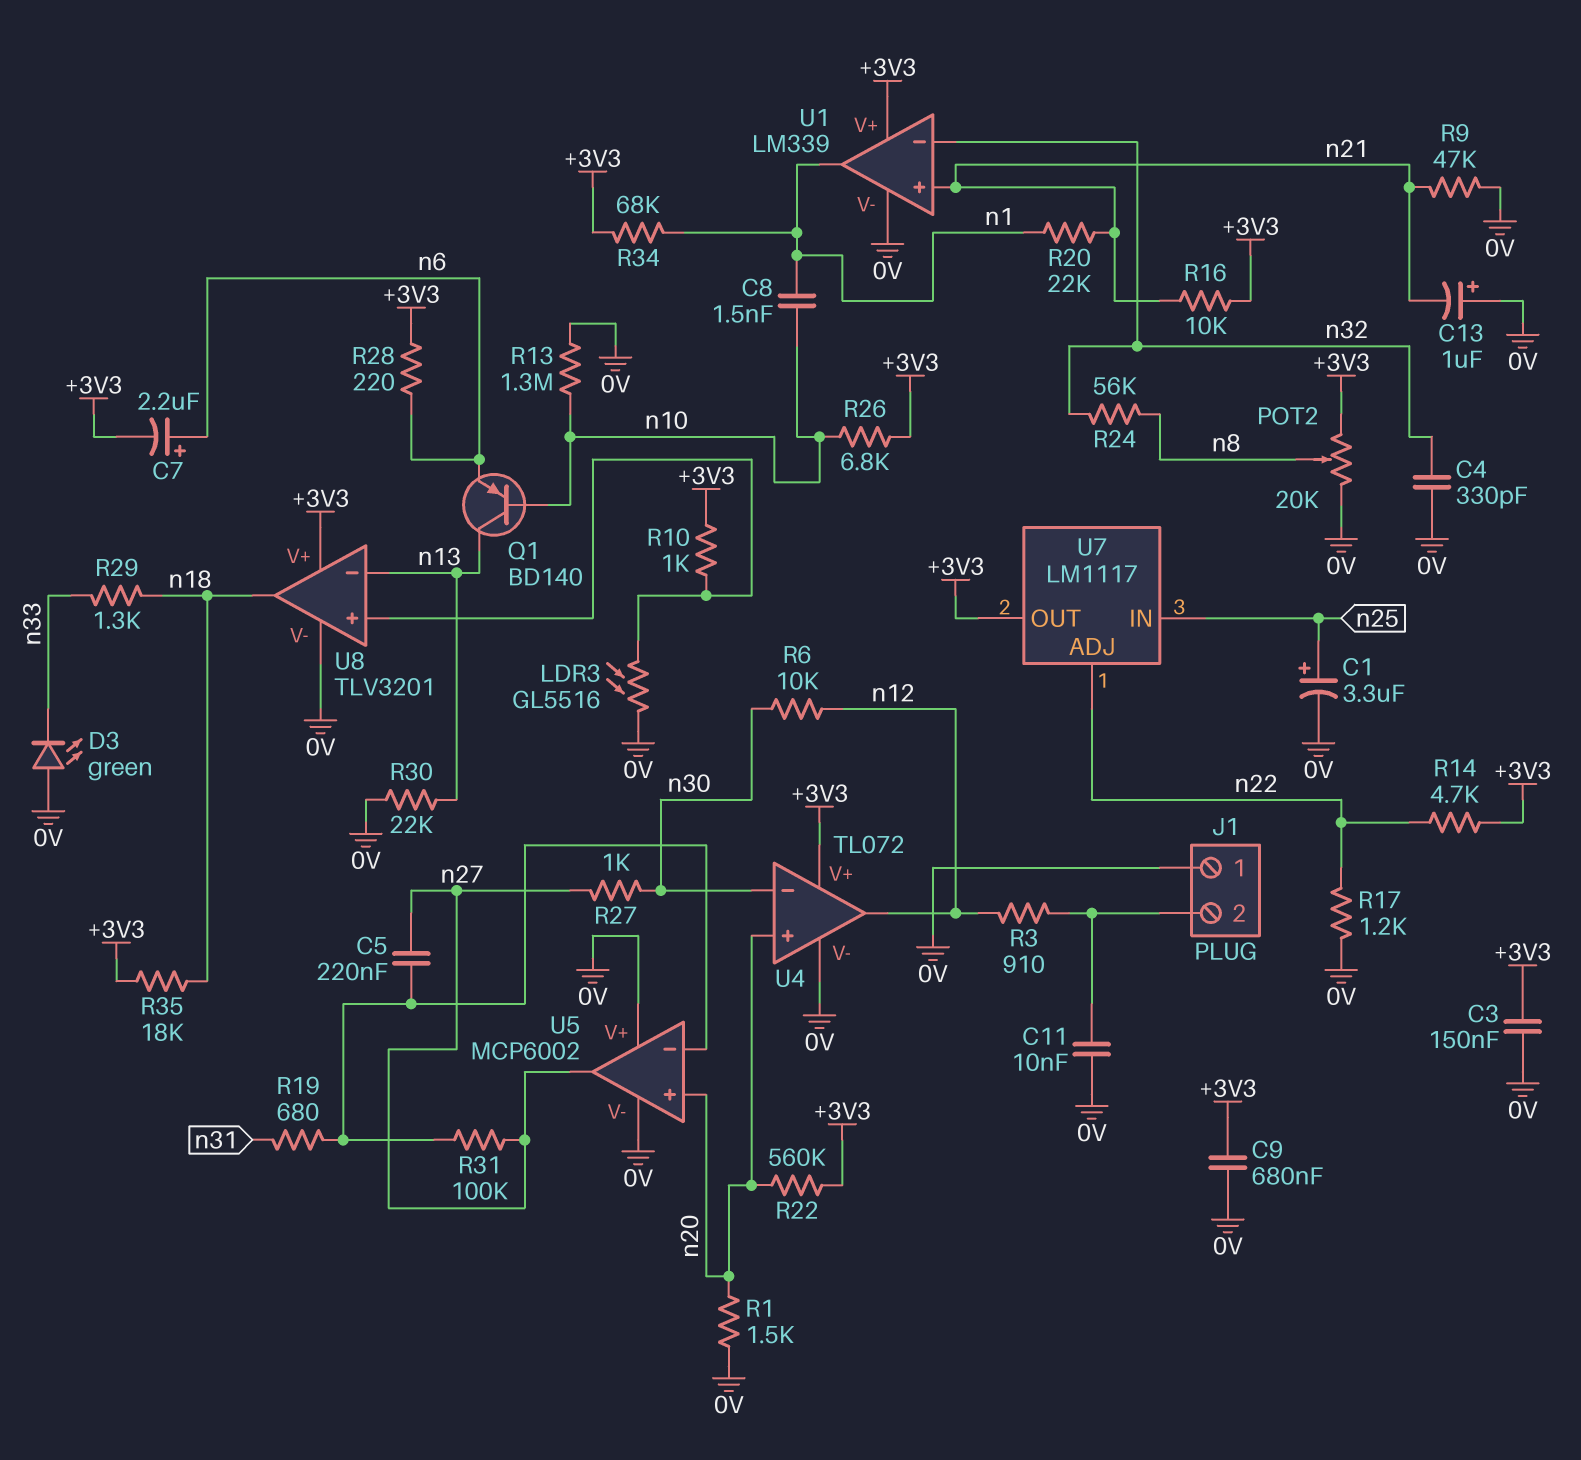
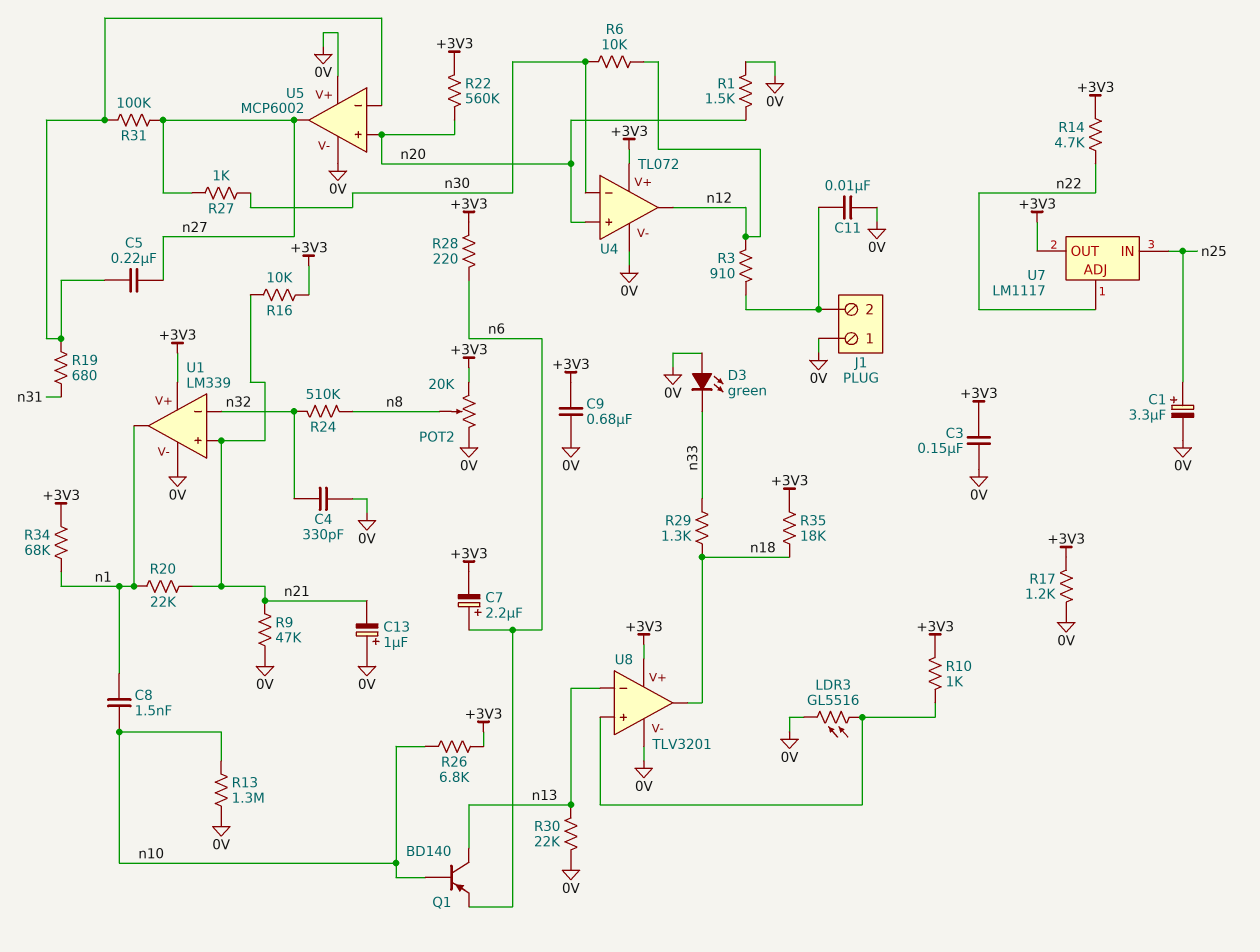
R17: 1.2k (0V, n22) -> 1.2k (+3V3, 0V)
R24: 56k (n8, n32) -> 510k (n8, n32)

